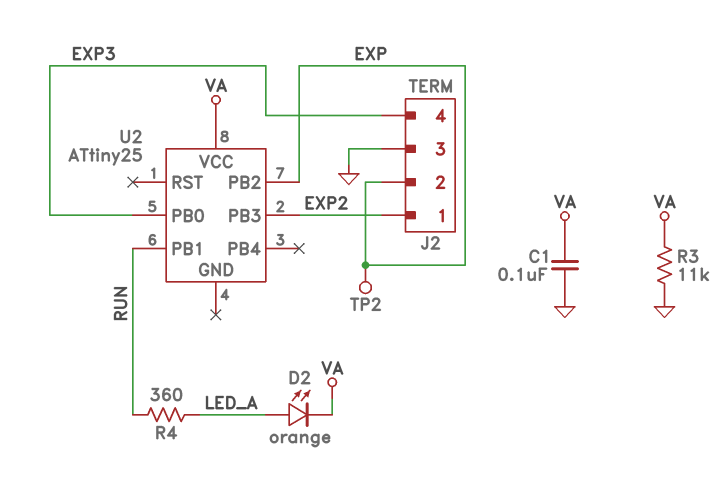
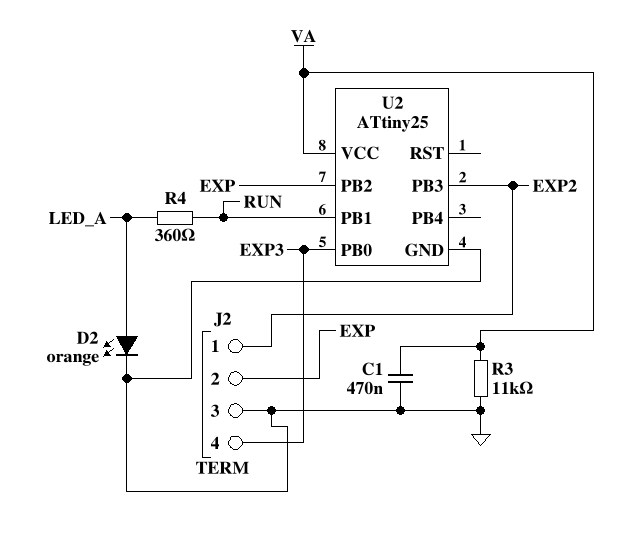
C1: 100nF (GND, VA) -> 470nF (GND, VA)
D2: LED orange (A LED_A, K VA) -> LED orange (A LED_A, K GND)
TP2: test point (EXP) -> none
U2 pin GND: none -> GND

